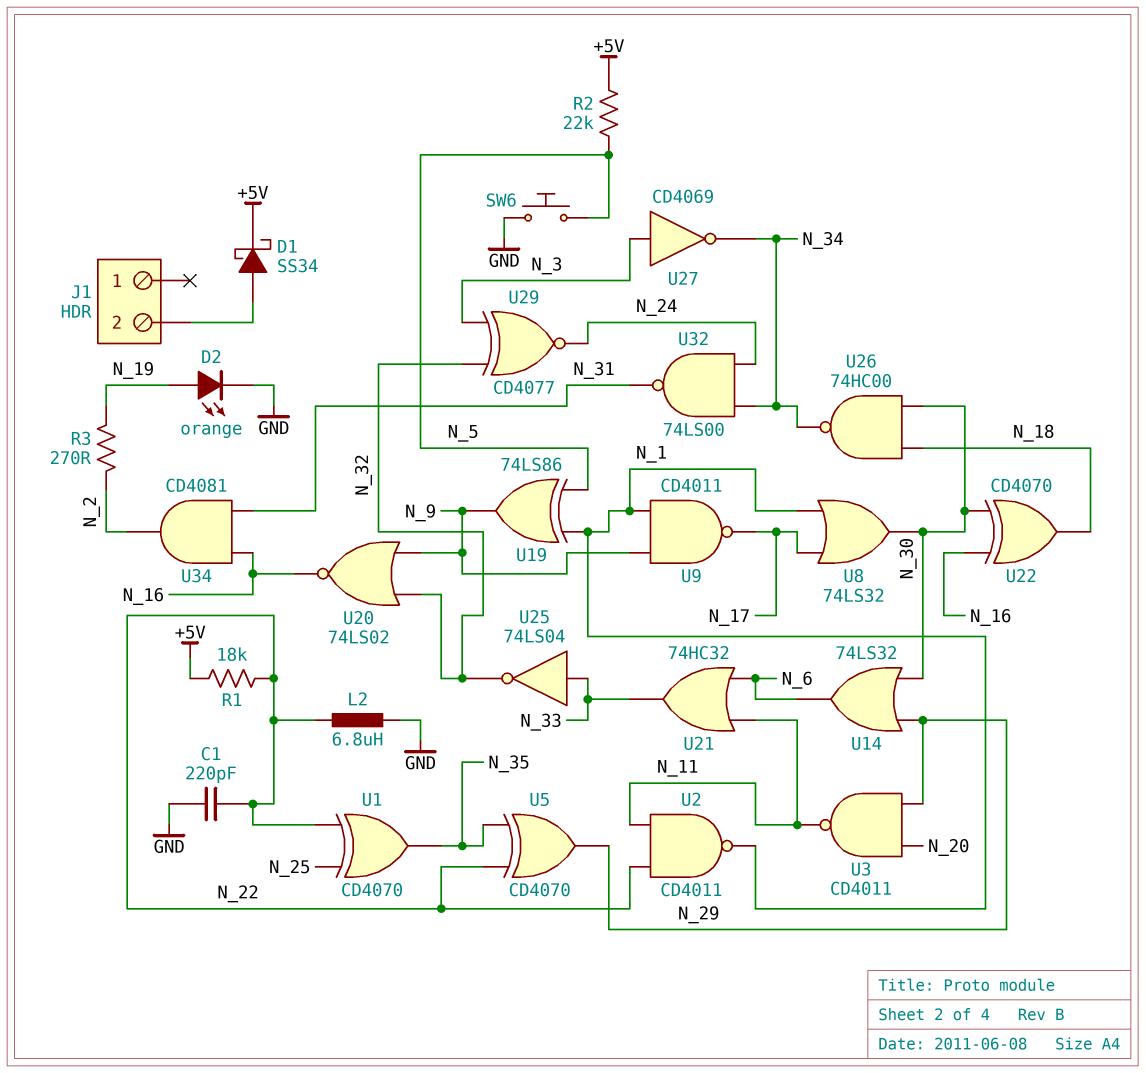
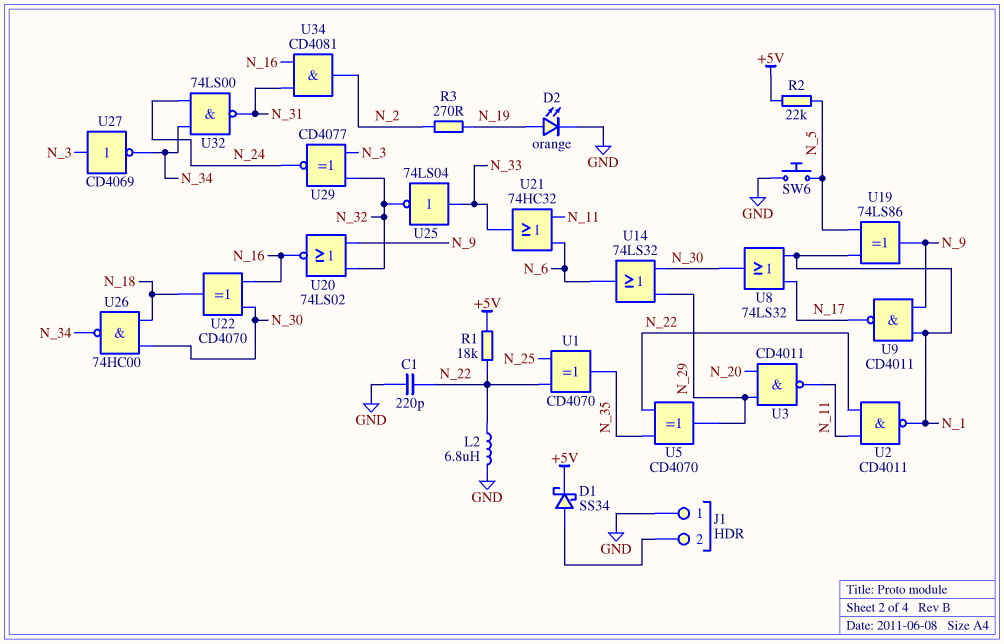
J1 pin 1: none -> GND

